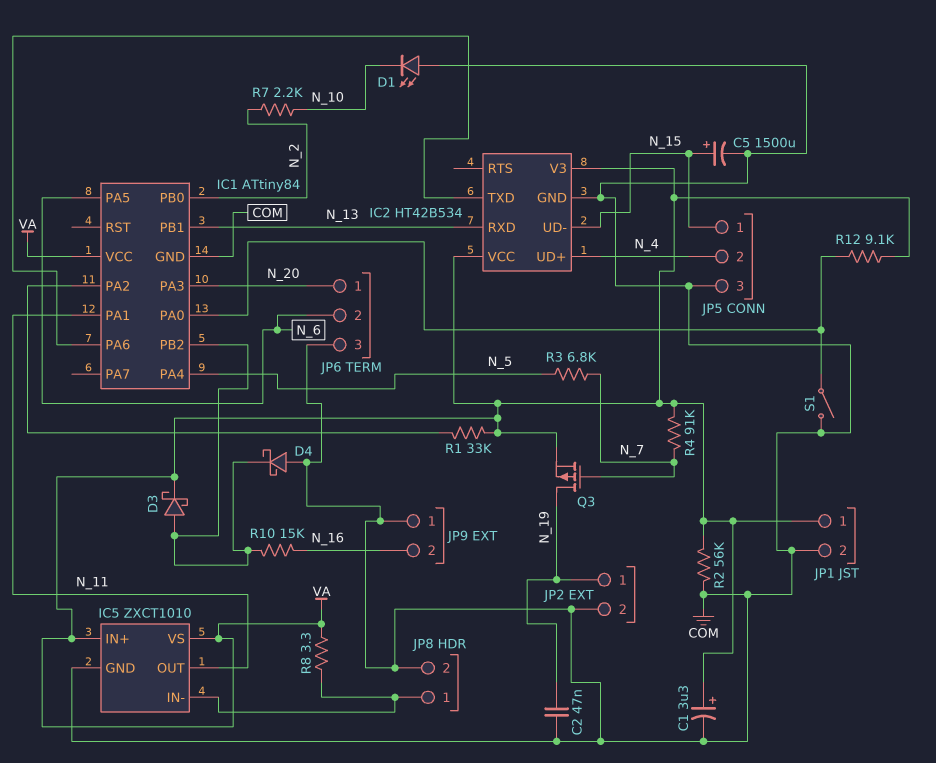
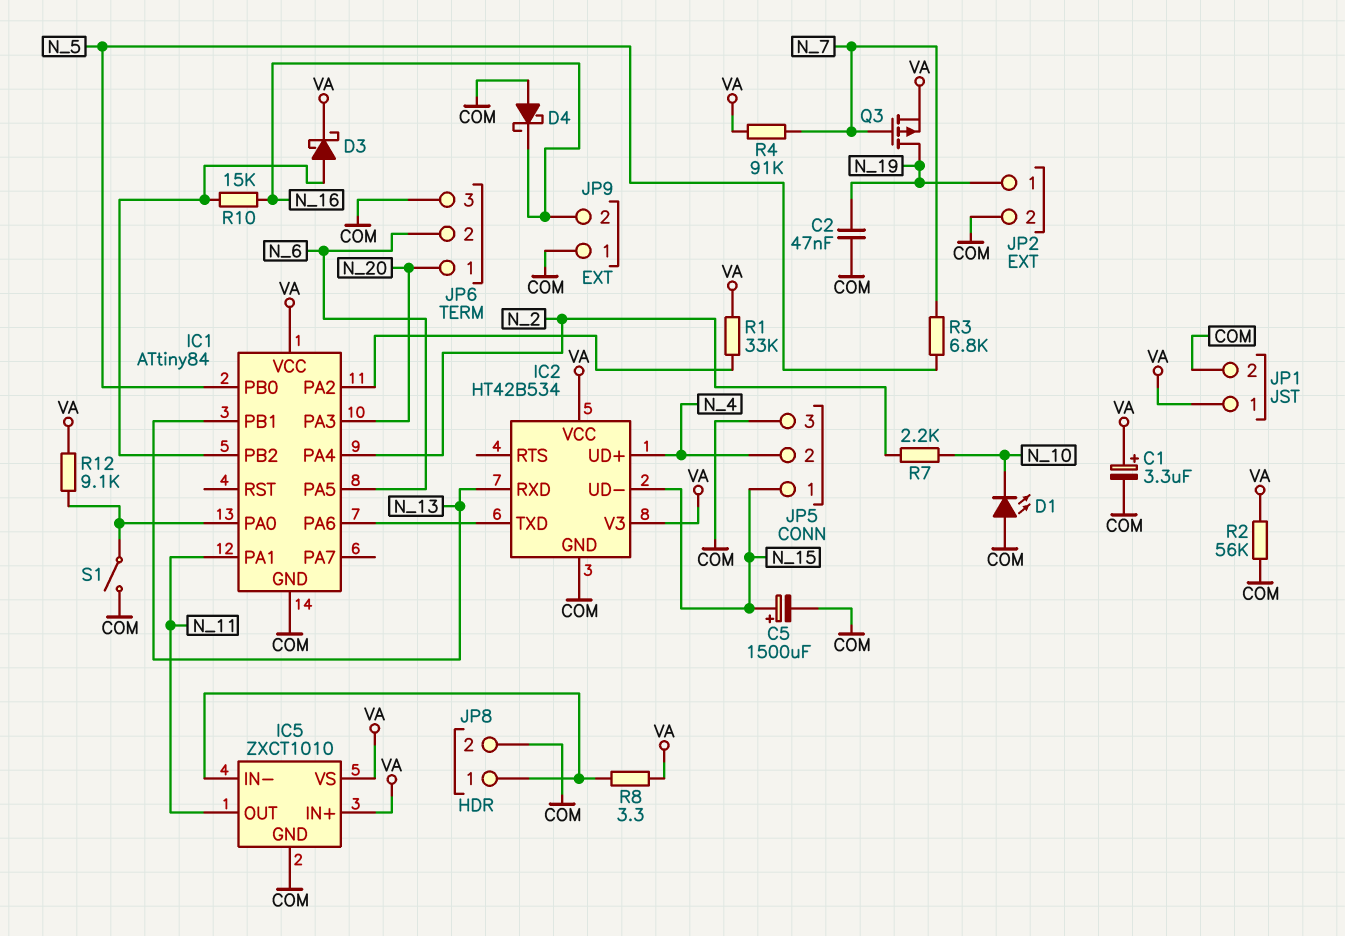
D4: schottky (A COM, K IC1/PB2) -> schottky (A COM, K N_16)
IC1 pin PA4: N_5 -> N_2
IC1 pin PB0: N_2 -> N_5

